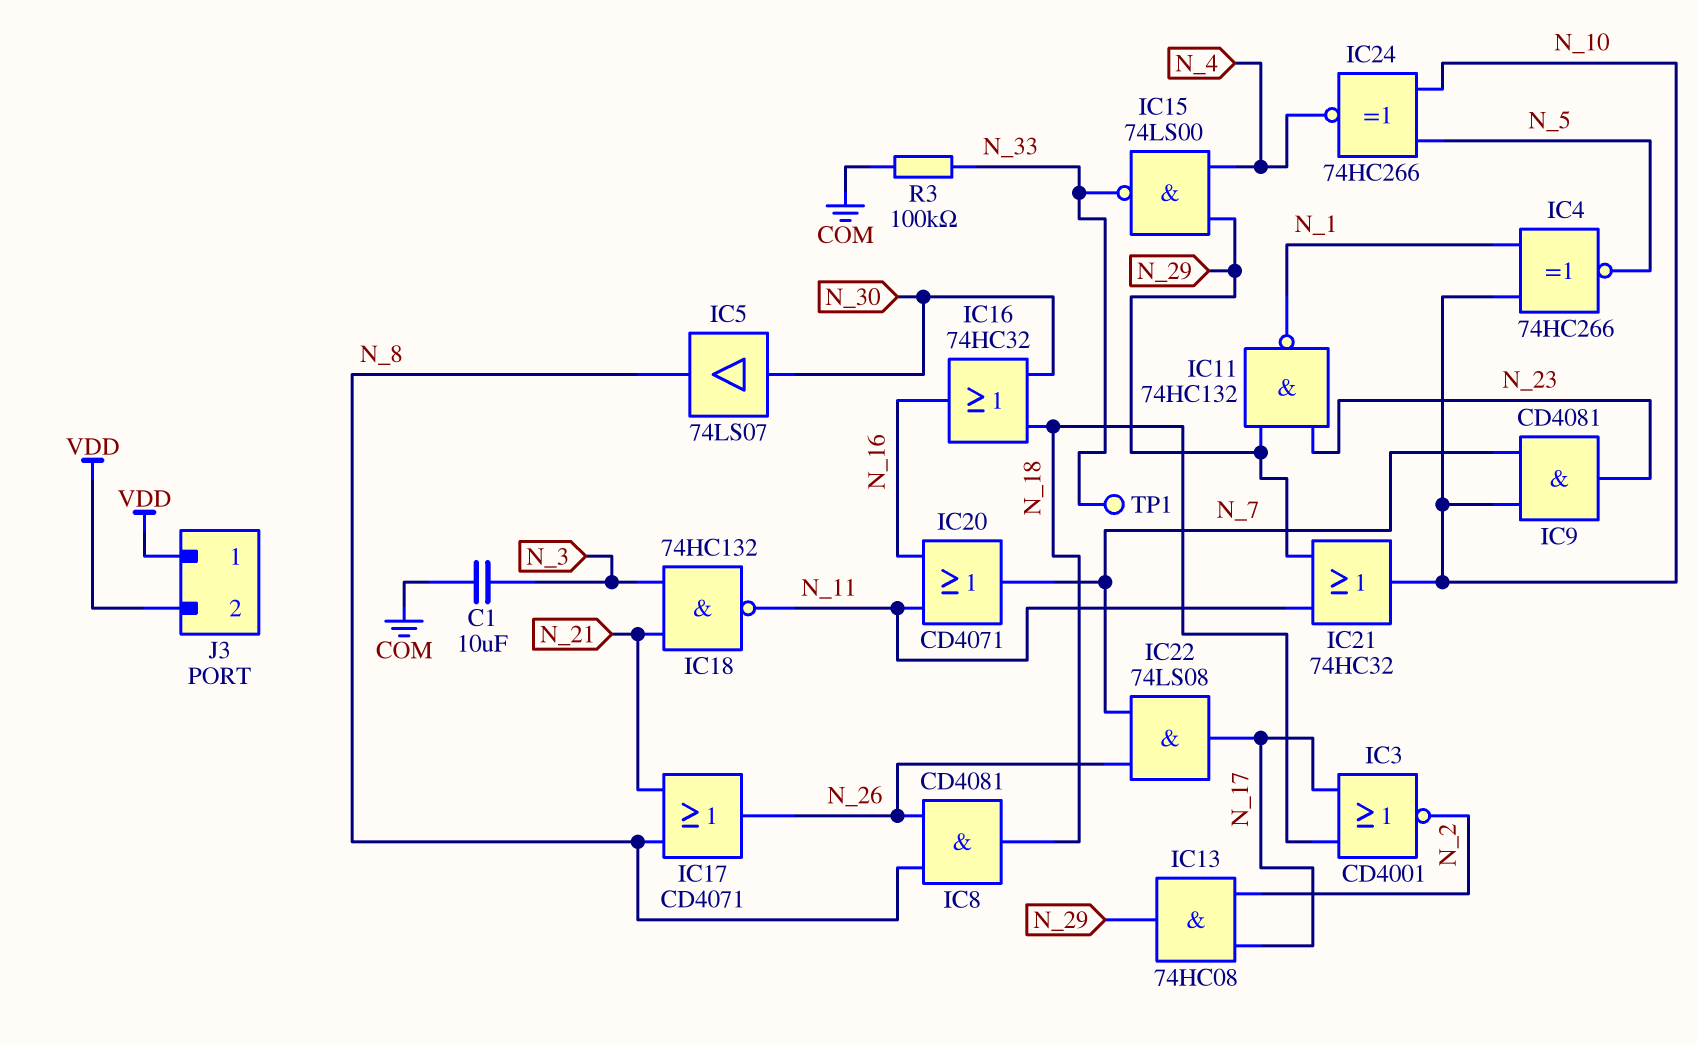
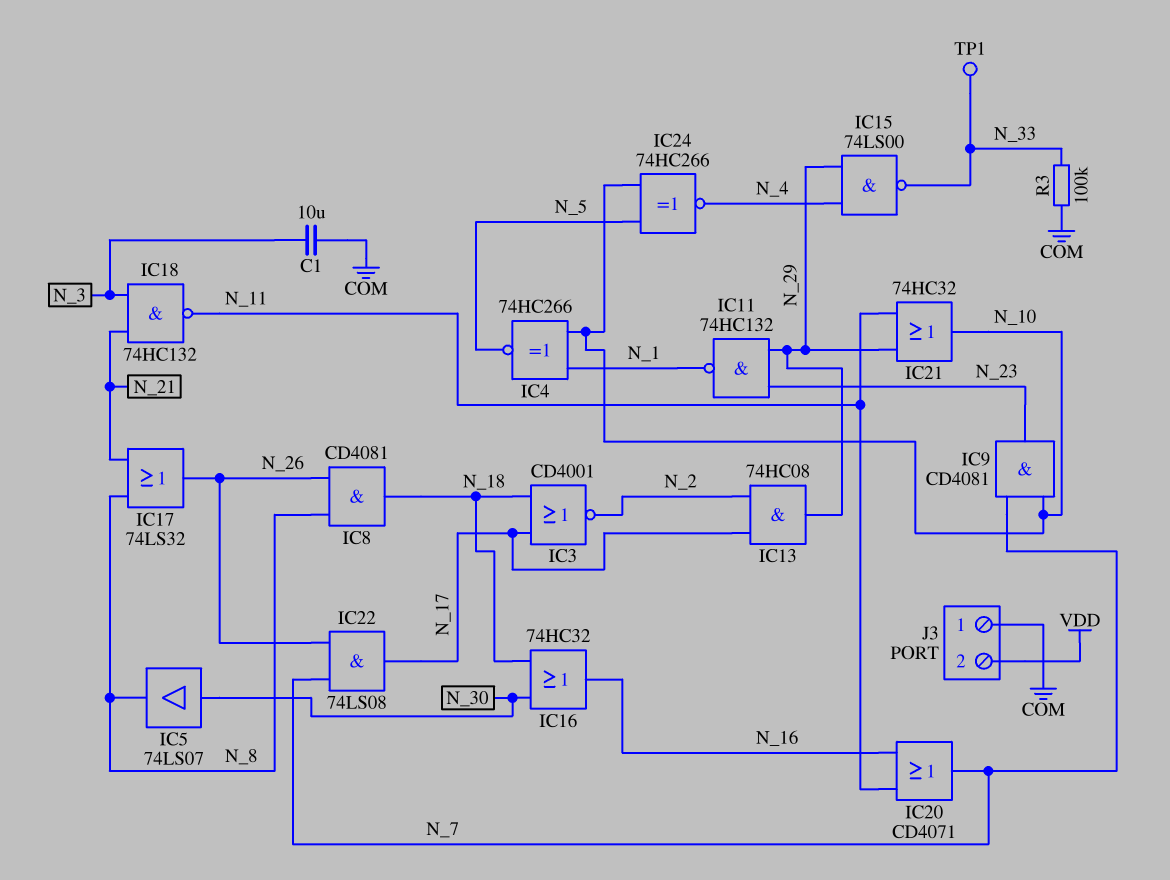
IC17: OR CD4071 (in N_8, in N_21, out N_26) -> OR 74LS32 (in N_8, in N_21, out N_26)
J3 pin 1: VDD -> COM

